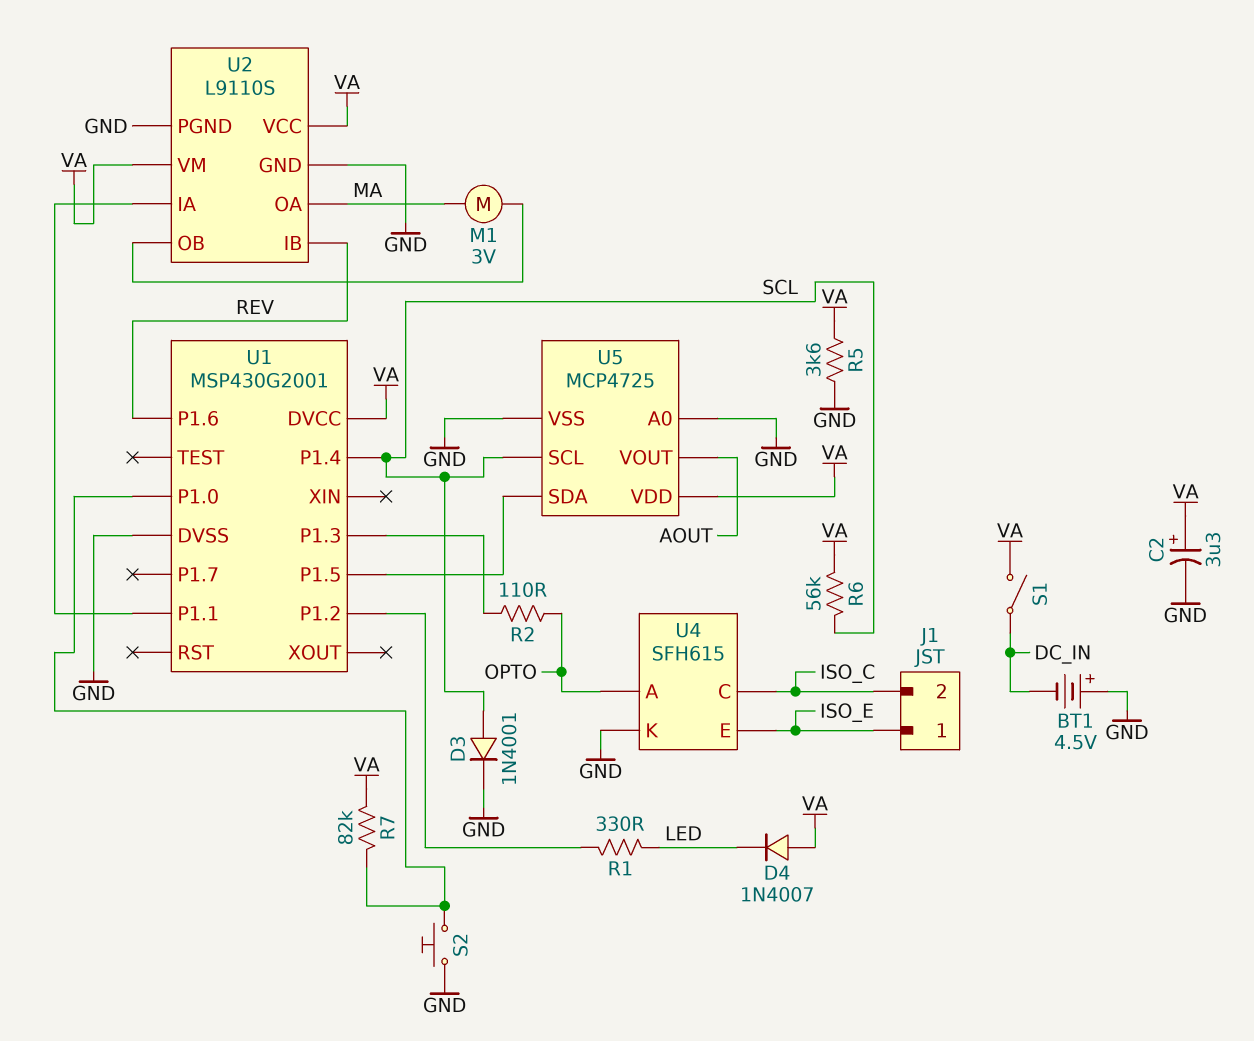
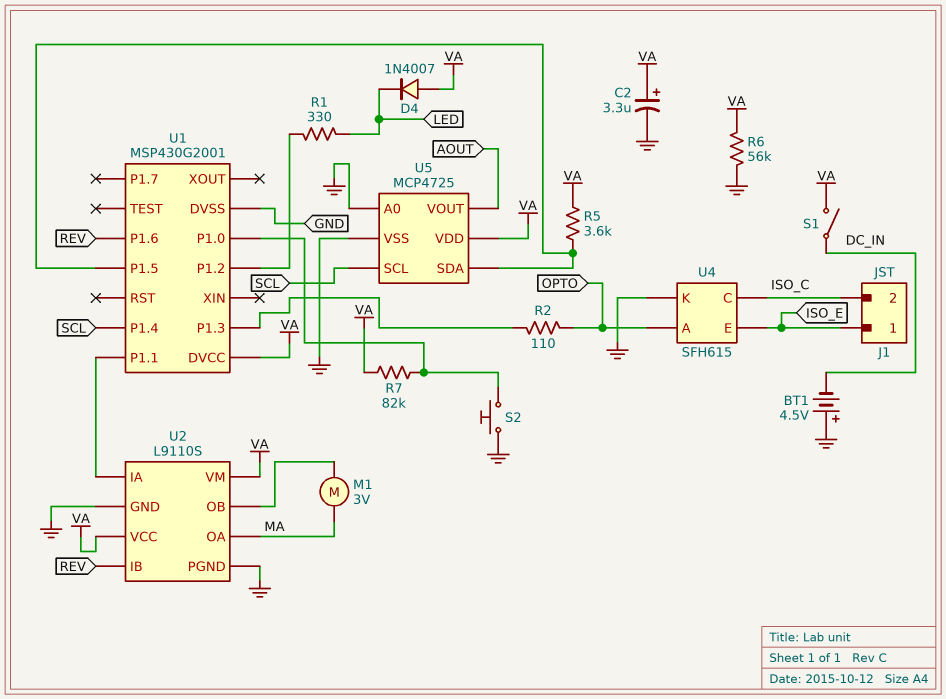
D3: diode 1N4001 (A SCL, K GND) -> none
R5: 3.6k (GND, VA) -> 3.6k (U1/P1.5, VA)
R6: 56k (SCL, VA) -> 56k (GND, VA)

